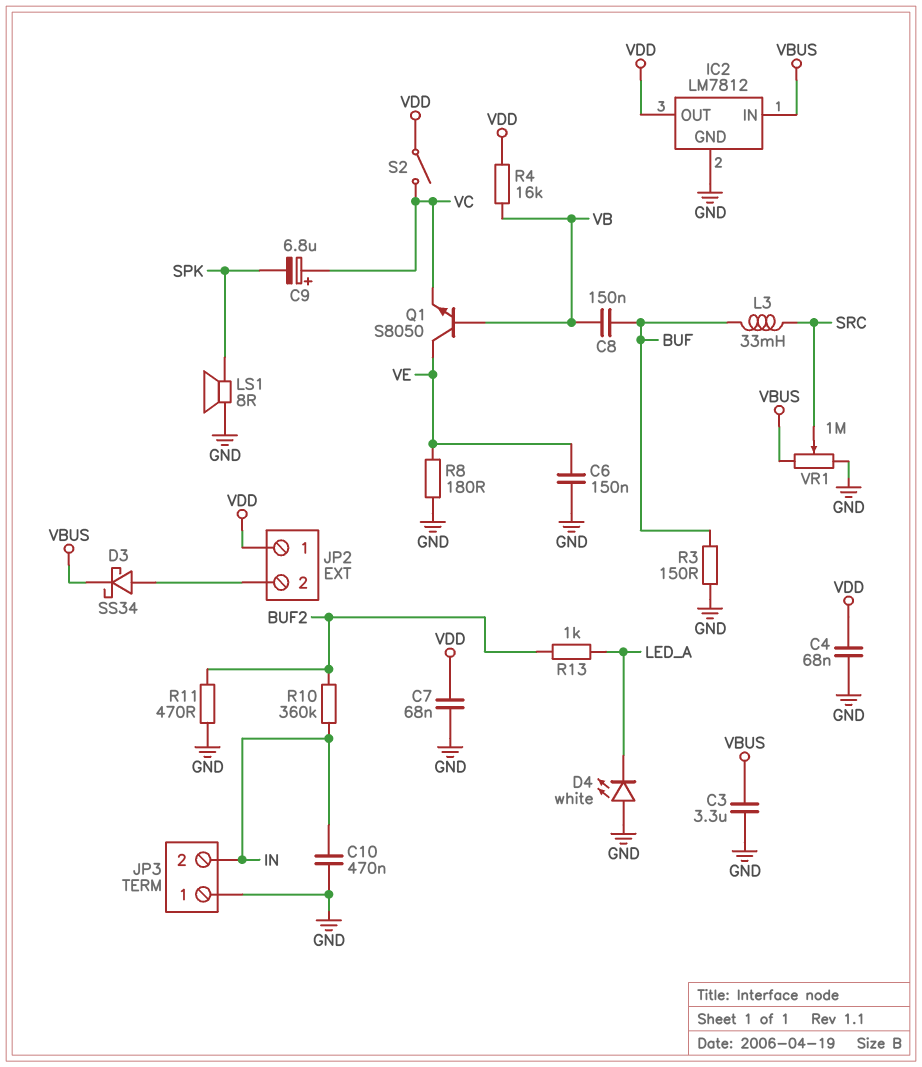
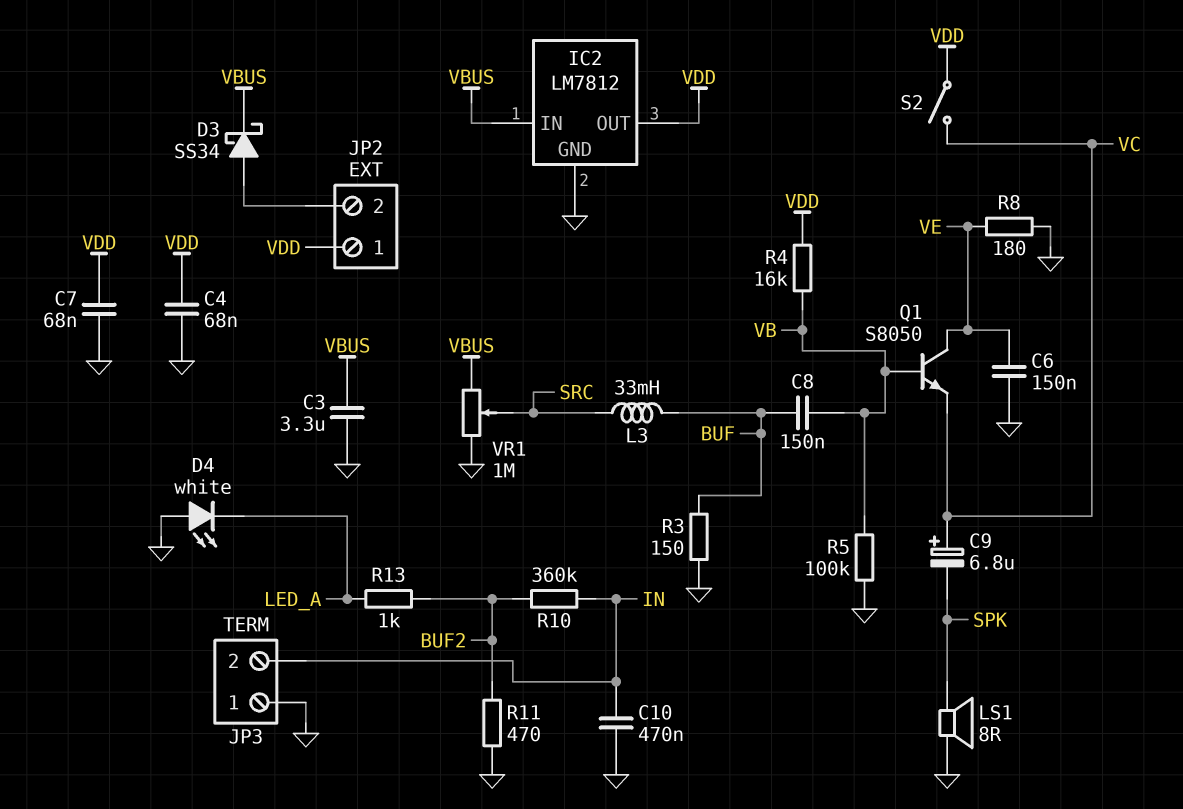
R5: none -> 100k (GND, VB)

